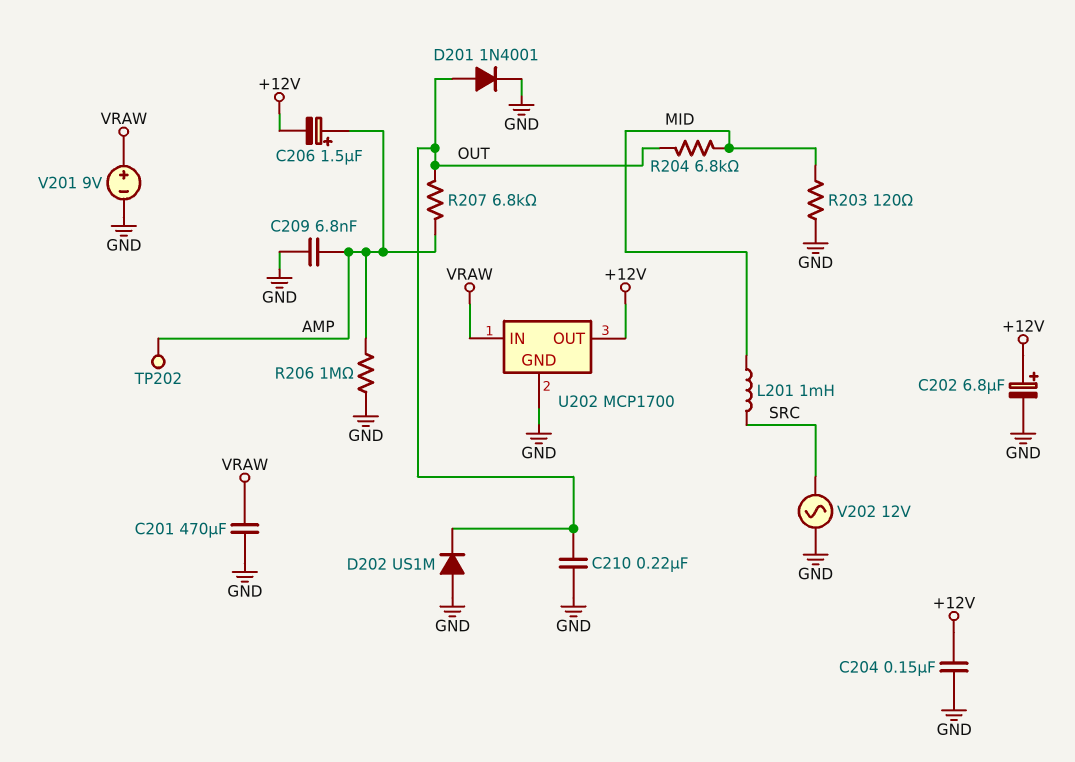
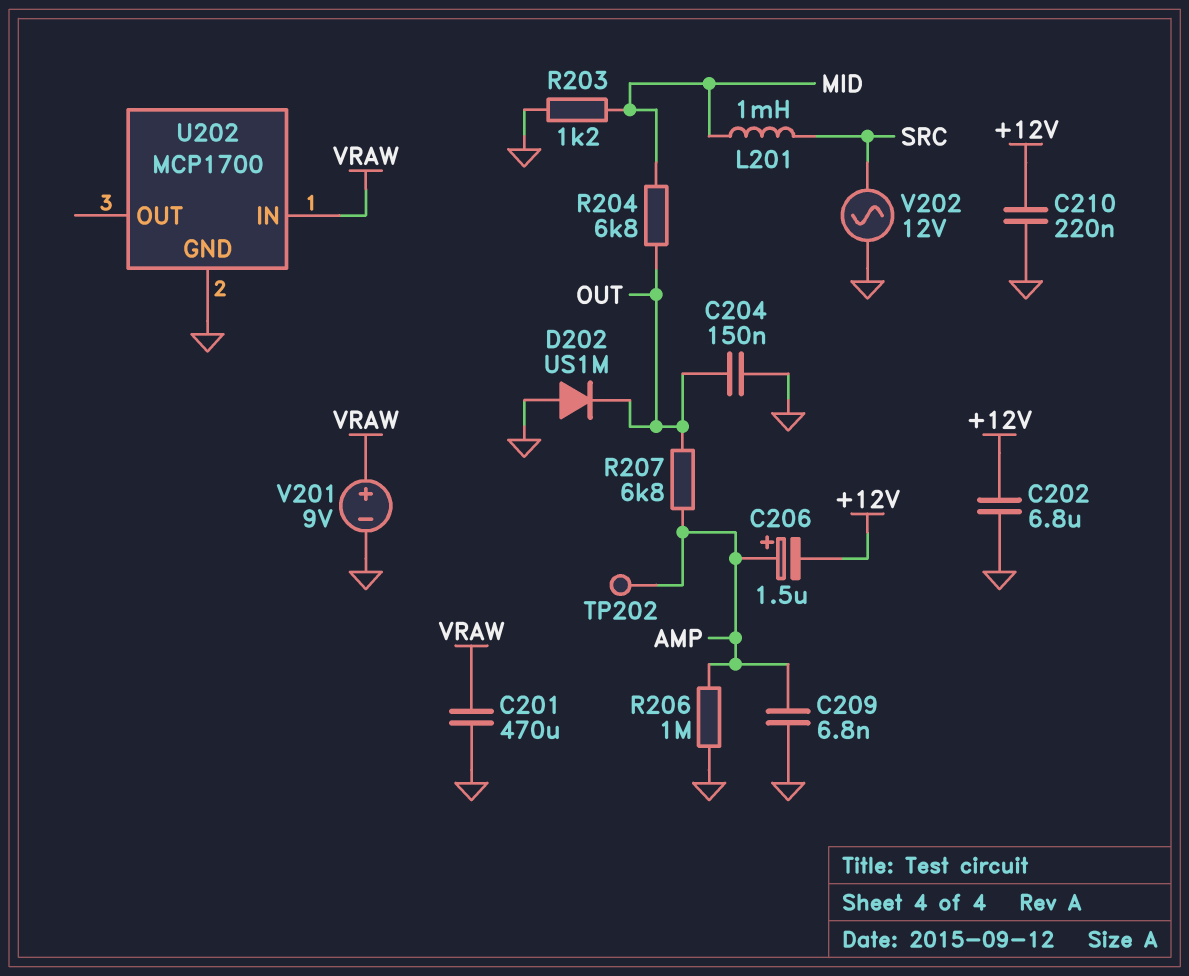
C202: 6.8uF (plus +12V, minus GND) -> 6.8uF (+12V, GND)
C204: 150nF (+12V, GND) -> 150nF (GND, OUT)
C210: 220nF (GND, OUT) -> 220nF (+12V, GND)
D201: diode 1N4001 (A OUT, K GND) -> none
R203: 120 (GND, MID) -> 1.2k (GND, MID)
U202 pin OUT: +12V -> none

